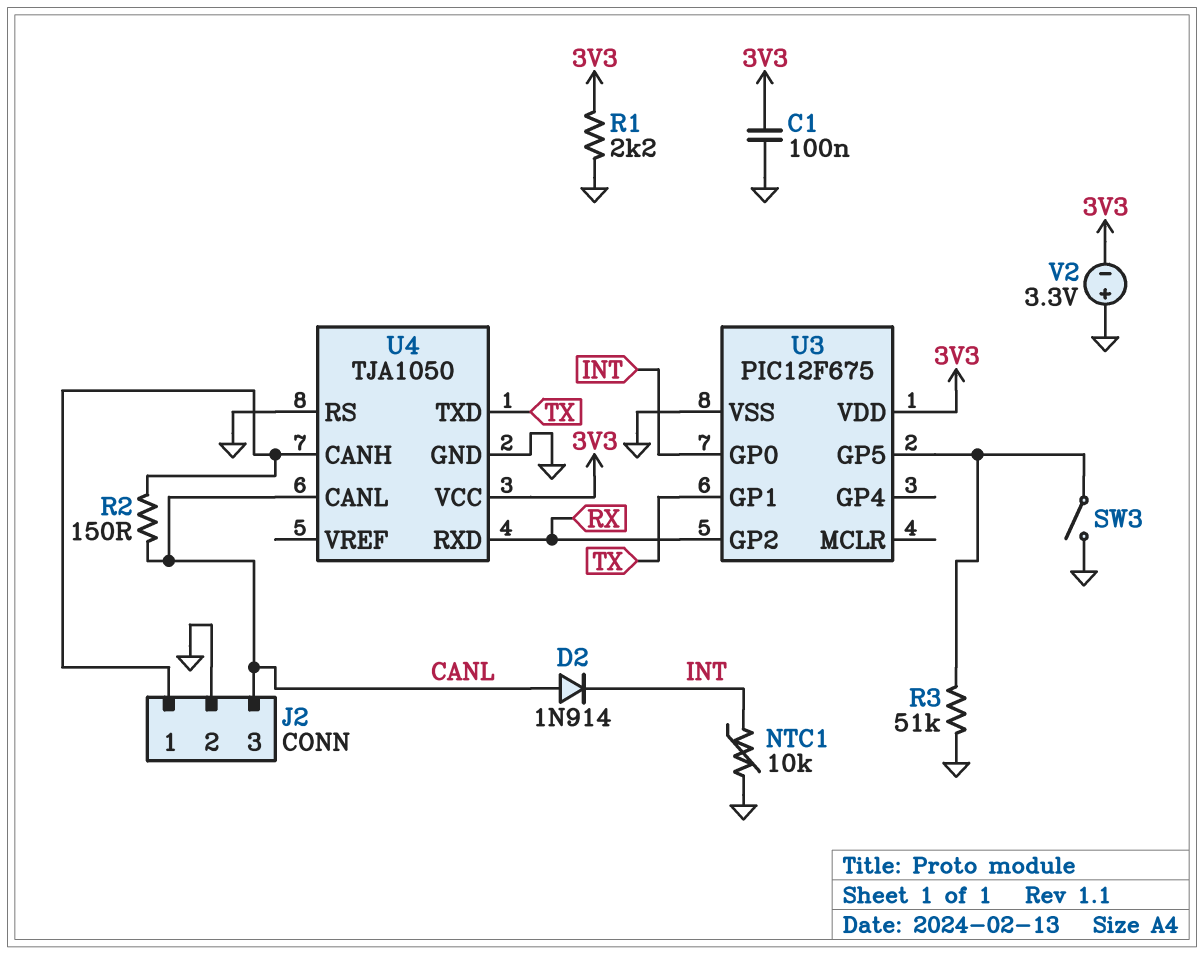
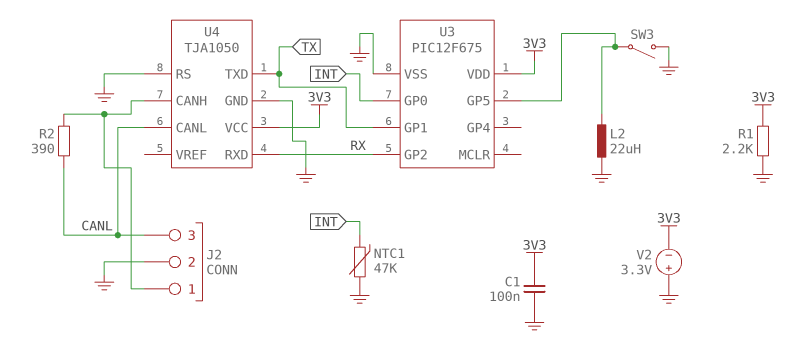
D2: diode 1N914 (A CANL, K INT) -> none
L2: none -> 22uH (GND, U3/GP5)
NTC1: 10k (GND, INT) -> 47k (GND, INT)
R2: 150 (CANL, J2/1) -> 390 (CANL, J2/1)
R3: 51k (GND, U3/GP5) -> none

